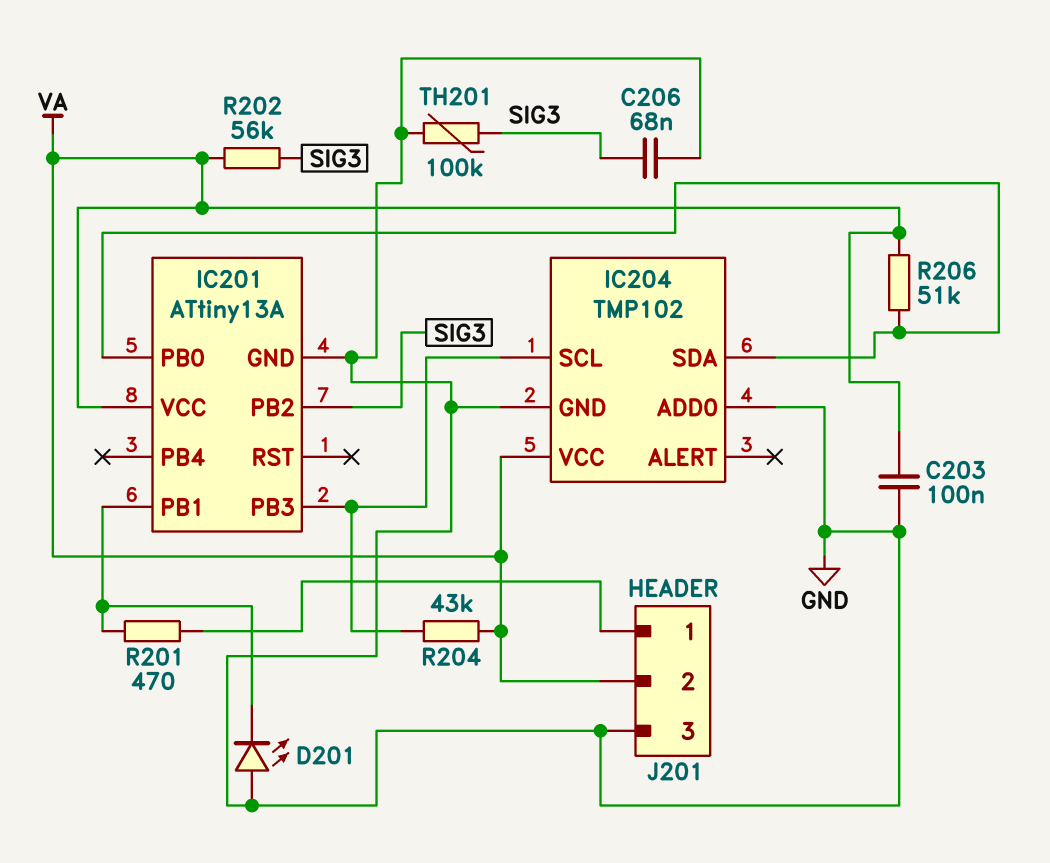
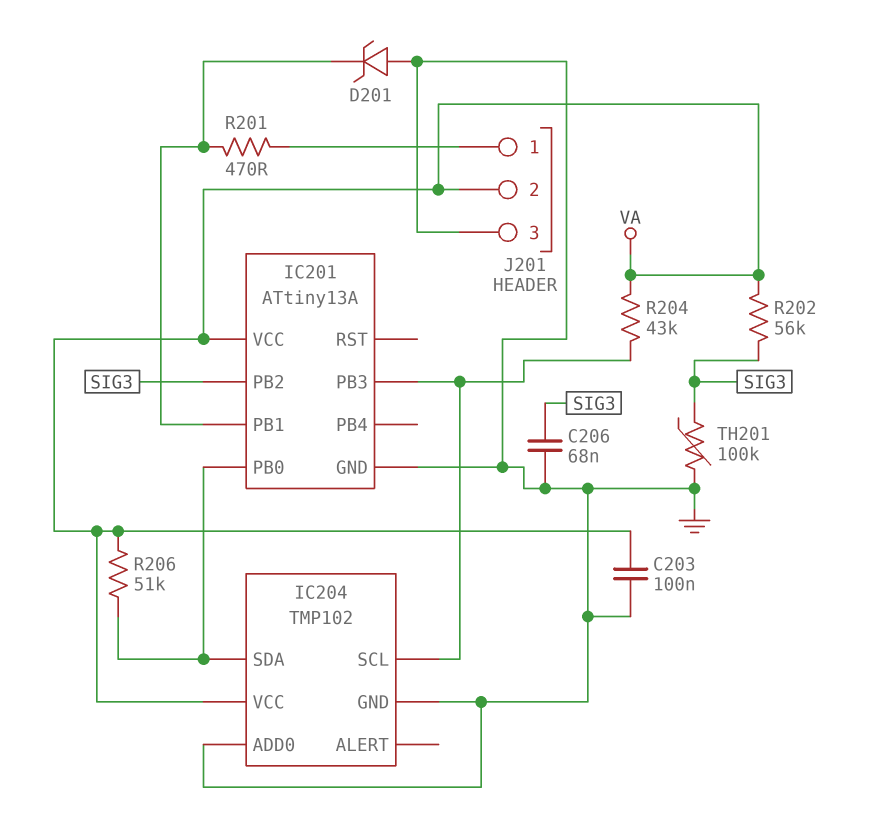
D201: LED (A GND, K IC201/PB1) -> zener (A GND, K IC201/PB1)

